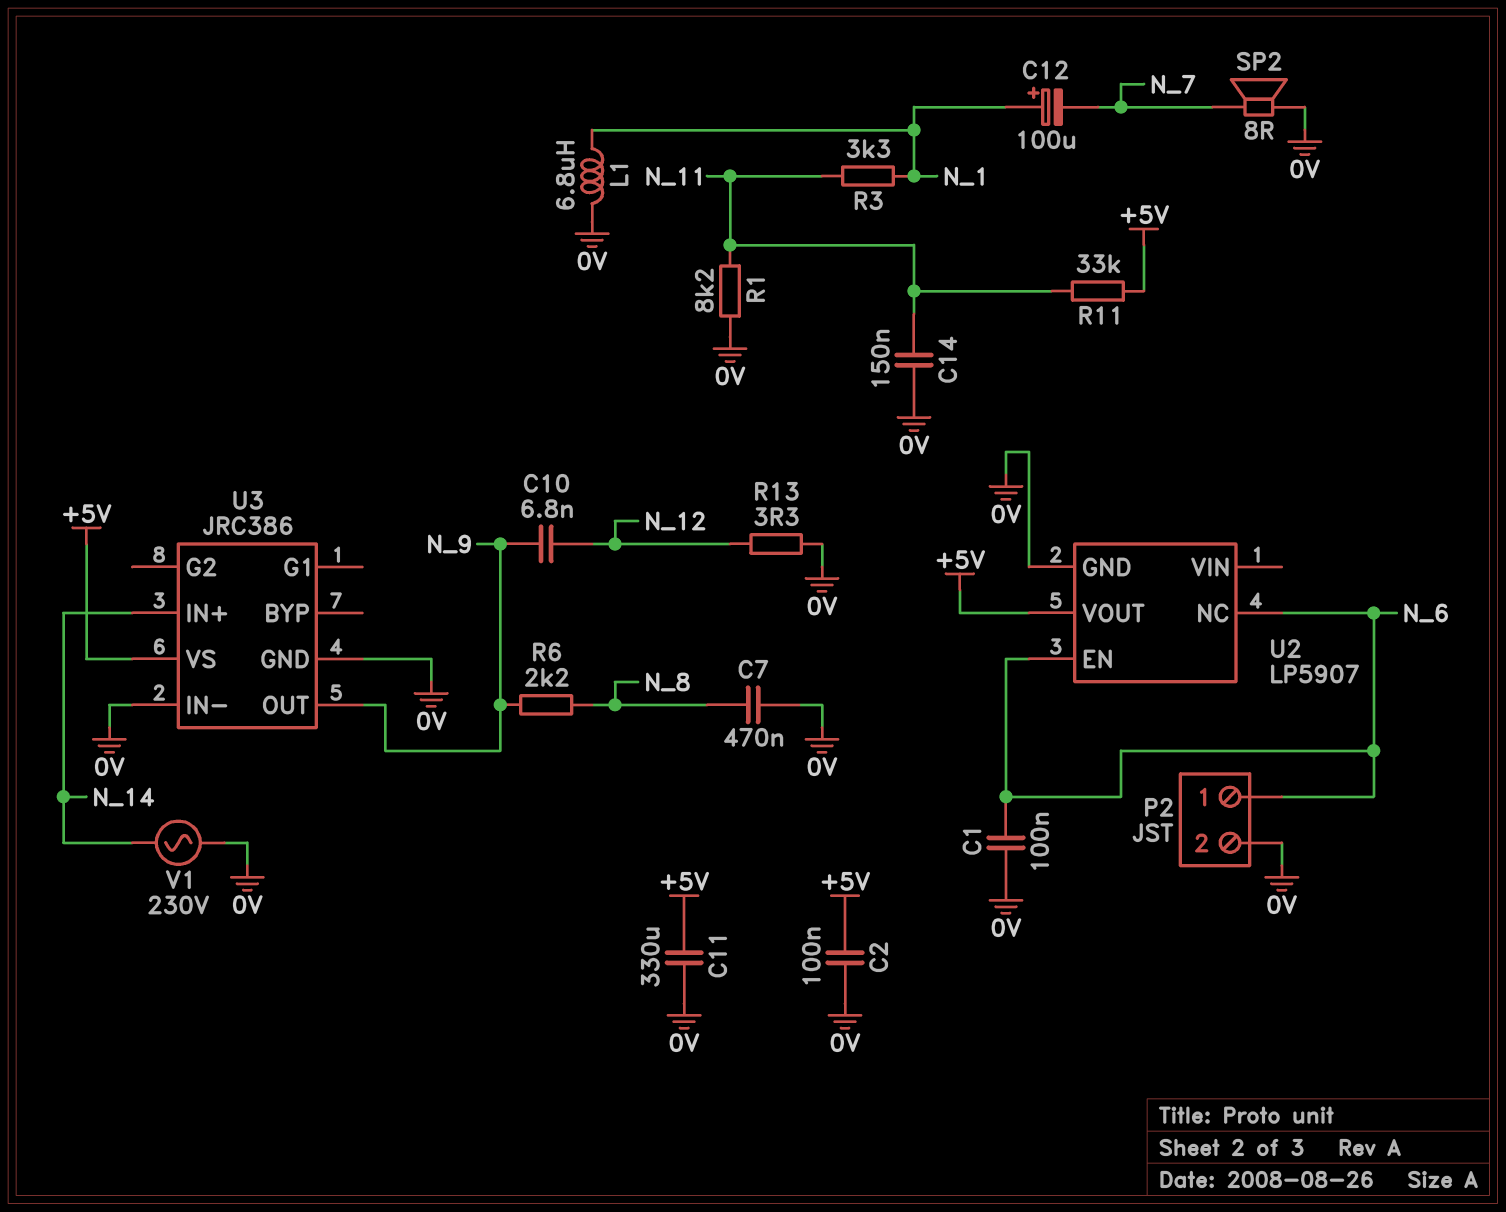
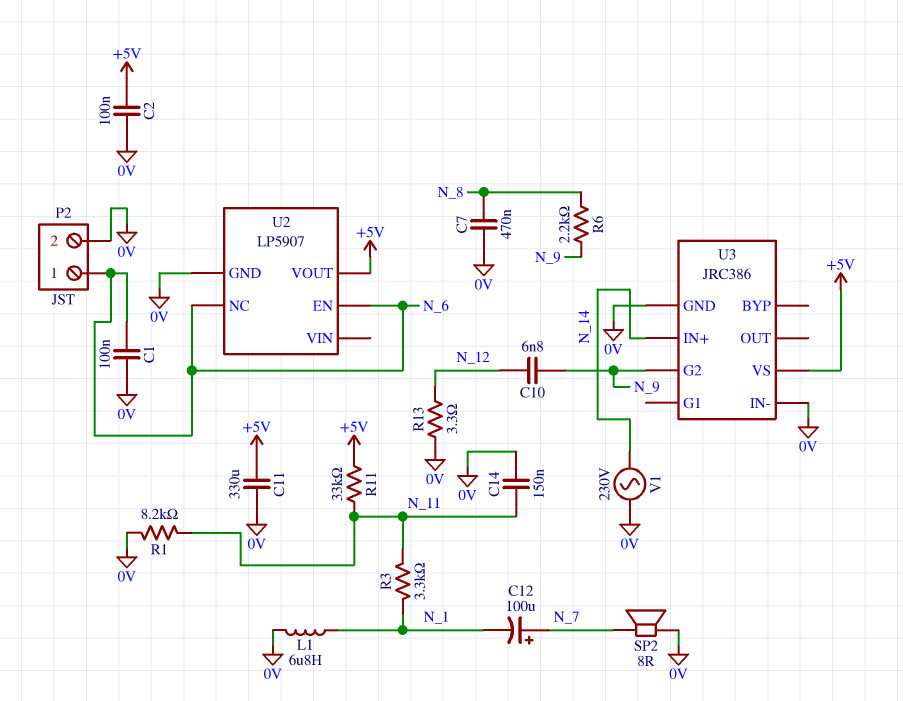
C12: 100uF (plus N_1, minus N_7) -> 100uF (plus N_7, minus N_1)
U3 pin G2: none -> N_9
U3 pin OUT: N_9 -> none

